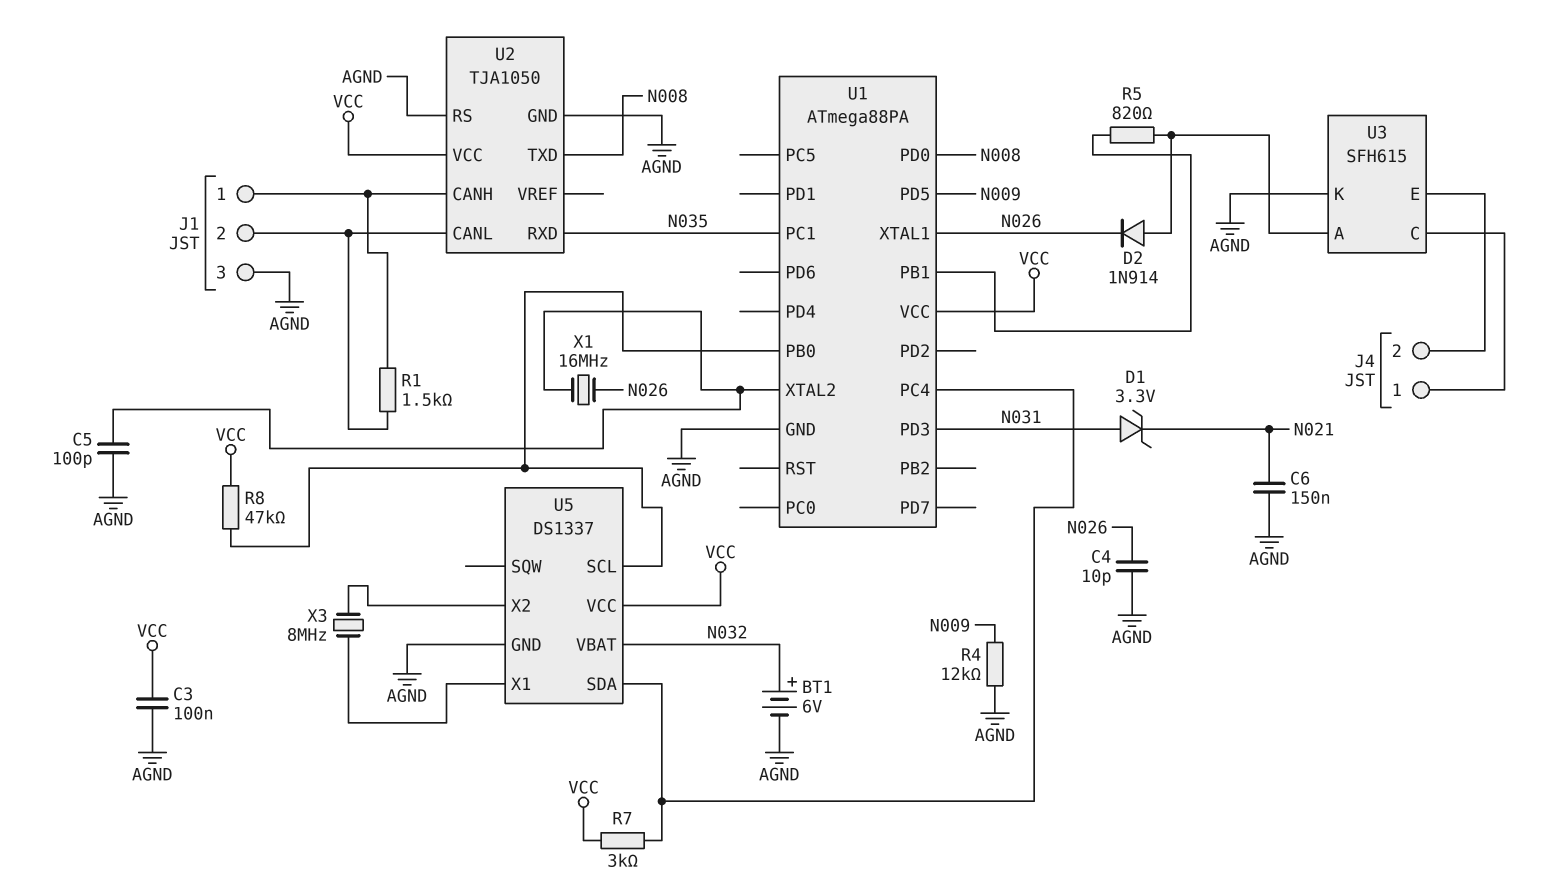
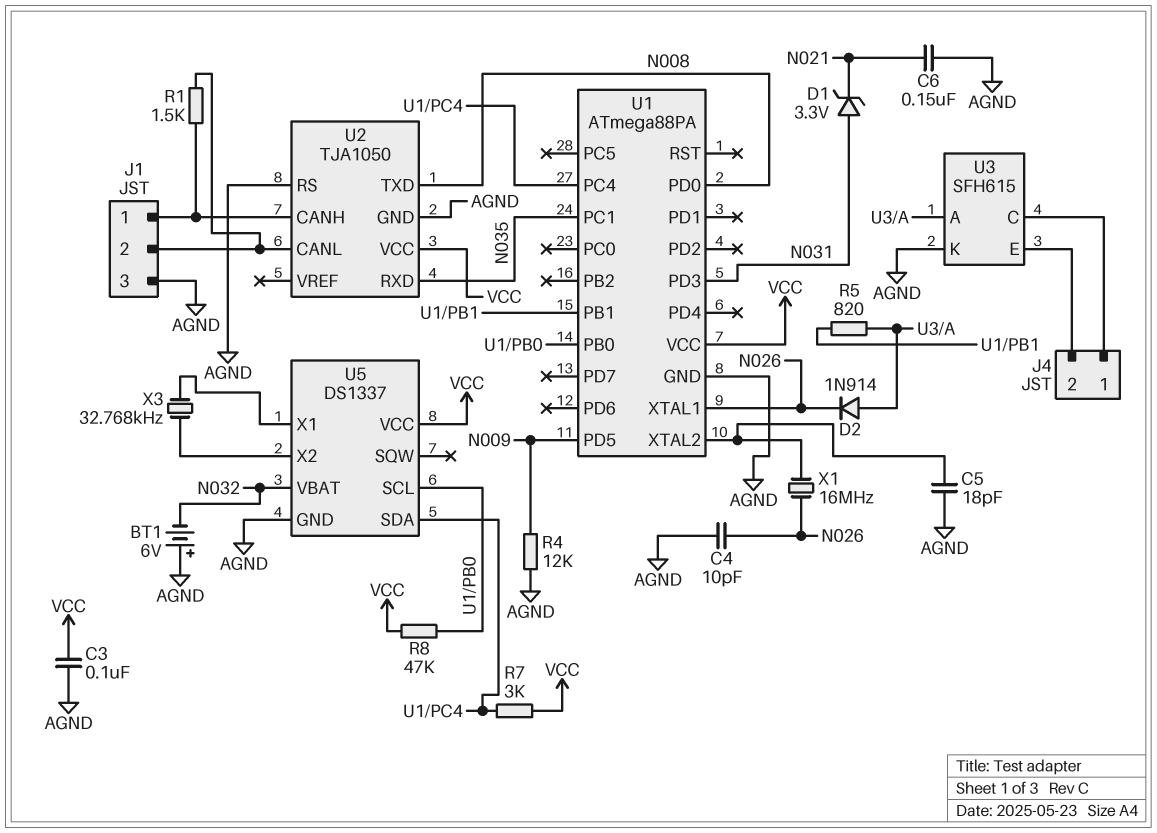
BT1: 6V (plus N032, minus AGND) -> 6V (plus AGND, minus N032)
C5: 100pF (AGND, U1/XTAL2) -> 18pF (AGND, U1/XTAL2)
X3: 8MHz (U5/X1, U5/X2) -> 32.768kHz (U5/X1, U5/X2)

